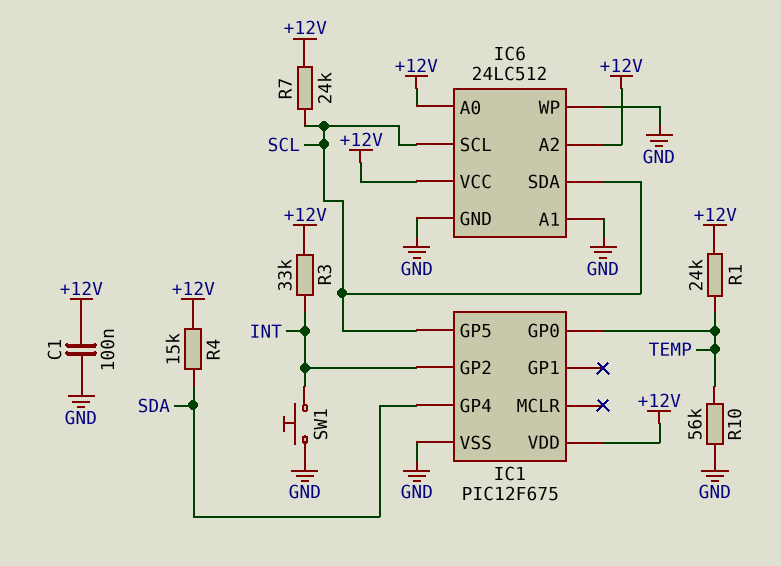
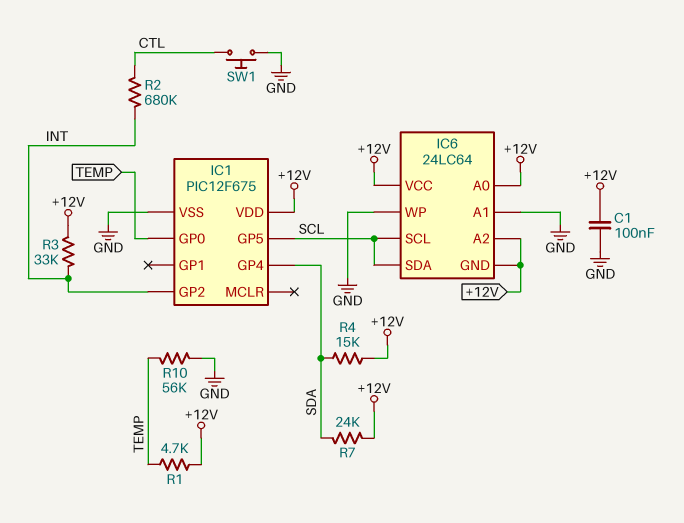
IC6: 24LC512 -> 24LC64
IC6 pin GND: GND -> +12V
R1: 24k (+12V, TEMP) -> 4.7k (+12V, TEMP)
R2: none -> 680k (CTL, INT)
R7: 24k (+12V, SCL) -> 24k (+12V, SDA)
SW1: button (GND, INT) -> button (CTL, GND)

